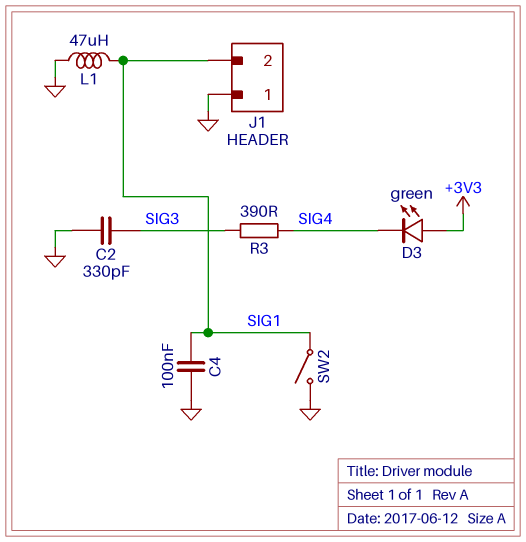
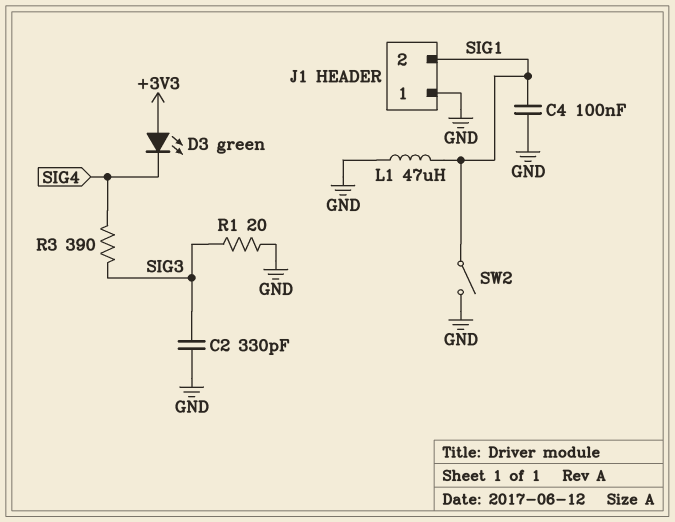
R1: none -> 20 (GND, SIG3)

